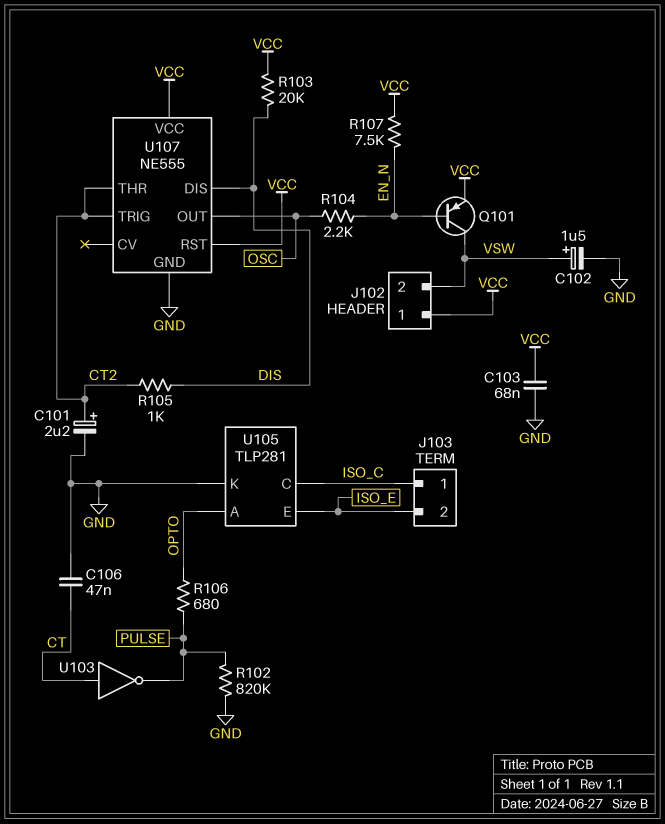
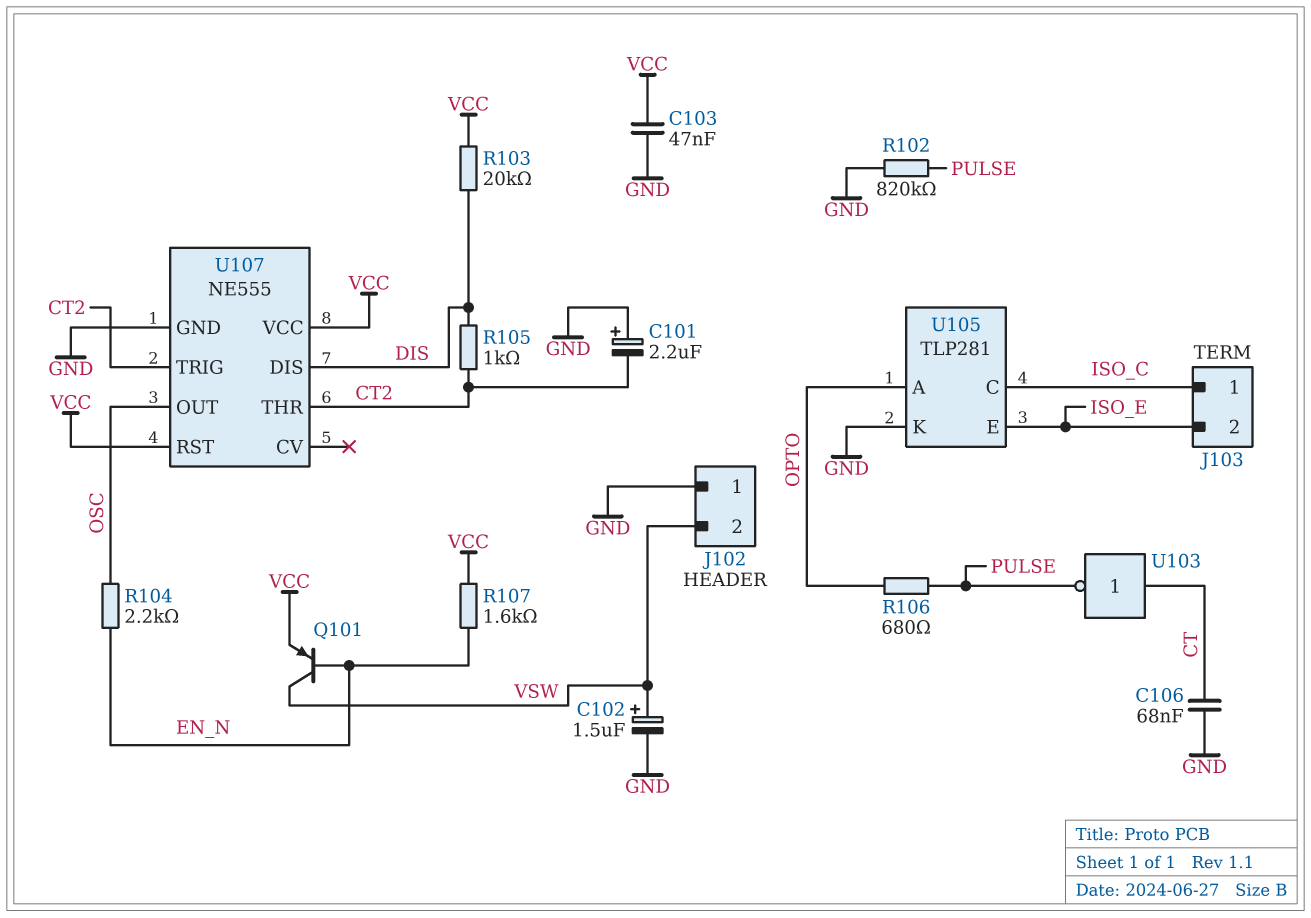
C101: 2.2uF (plus CT2, minus GND) -> 2.2uF (plus GND, minus CT2)
C103: 68nF (GND, VCC) -> 47nF (GND, VCC)
C106: 47nF (CT, GND) -> 68nF (CT, GND)
J102 pin 1: VCC -> GND
R107: 7.5k (EN_N, VCC) -> 1.6k (EN_N, VCC)

